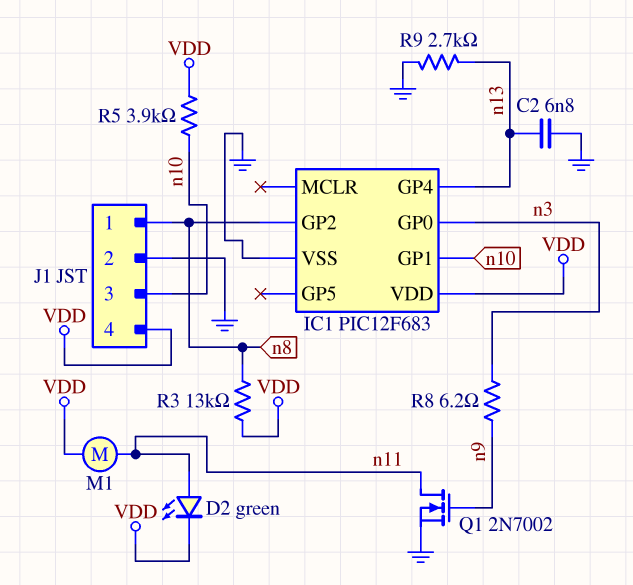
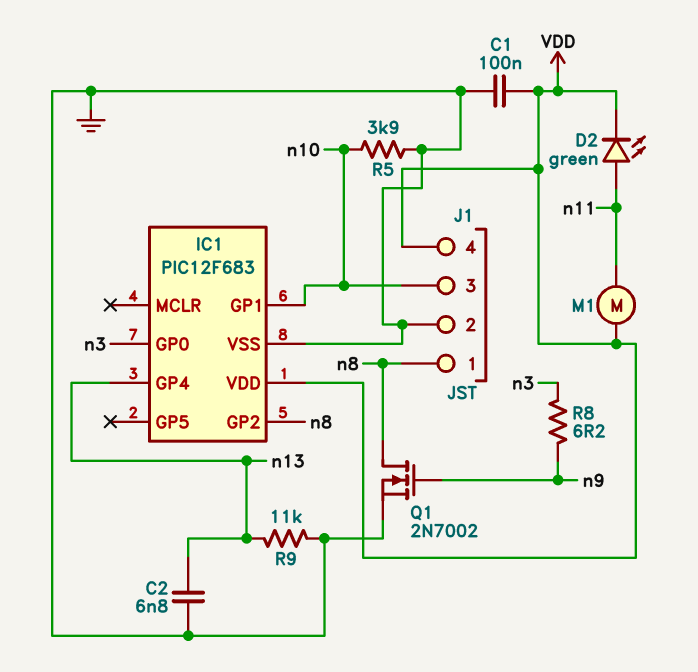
C1: none -> 100nF (GND, VDD)
Q1: NMOS 2N7002 (G n9, D n11, S GND) -> NMOS 2N7002 (G n9, D n8, S GND)
R3: 13k (VDD, n8) -> none
R5: 3.9k (VDD, n10) -> 3.9k (GND, n10)
R9: 2.7k (GND, n13) -> 11k (GND, n13)

